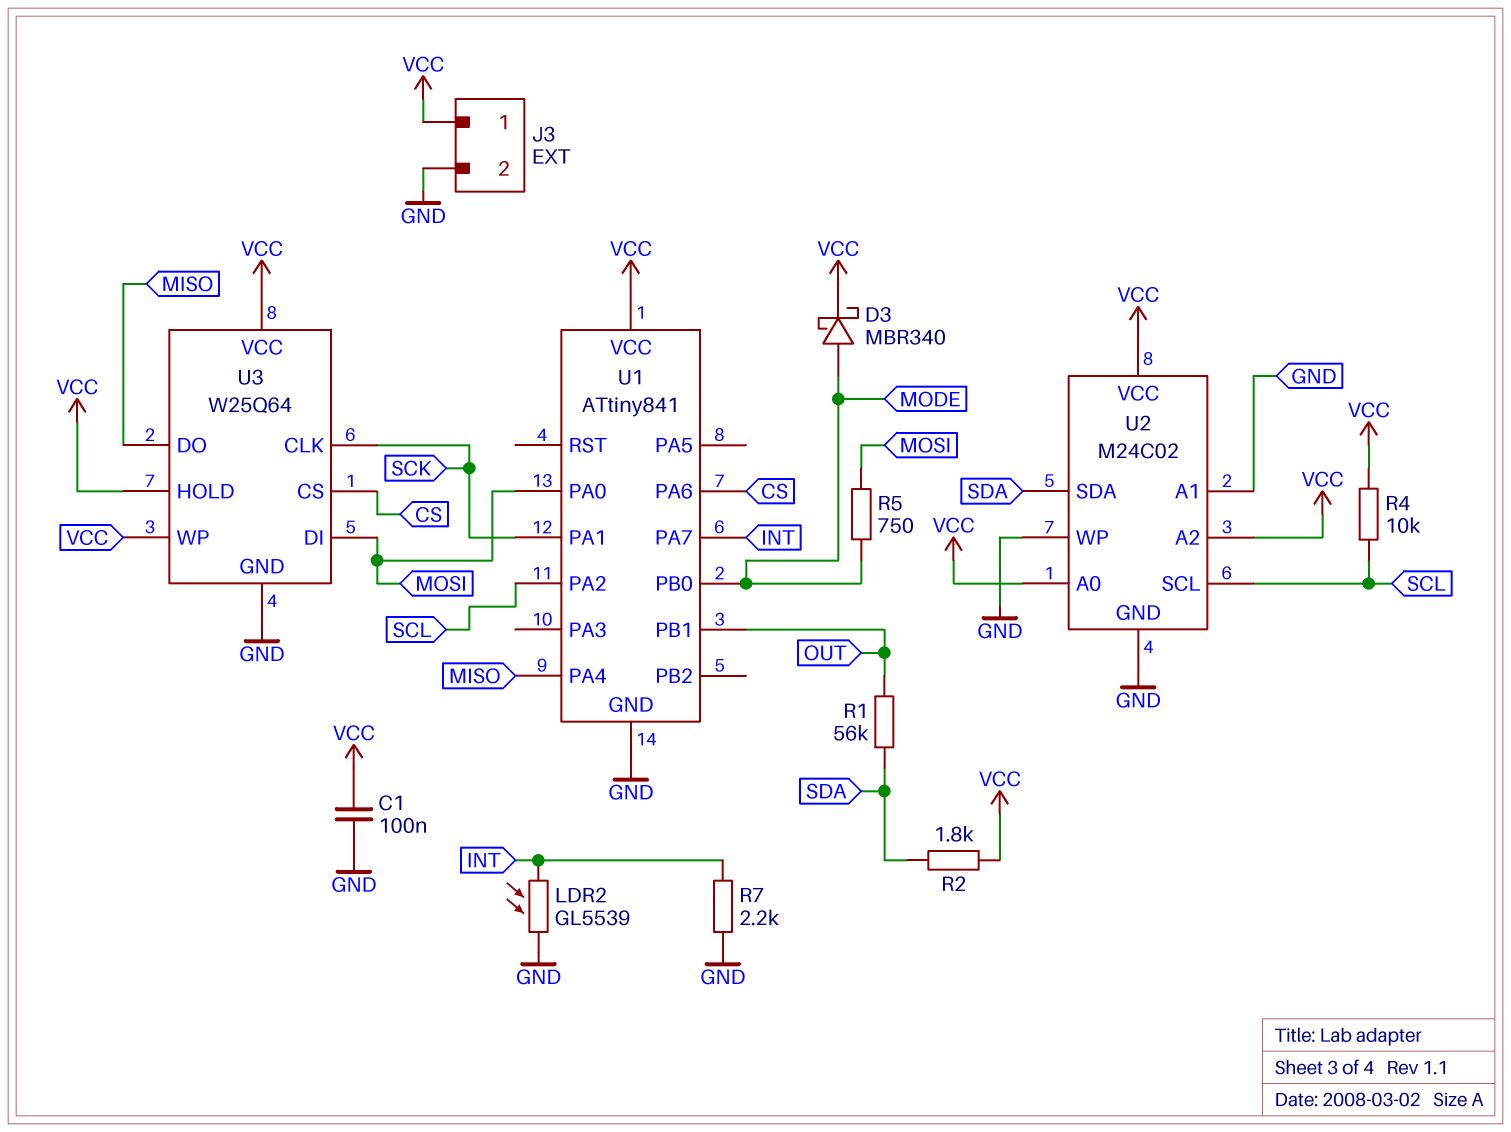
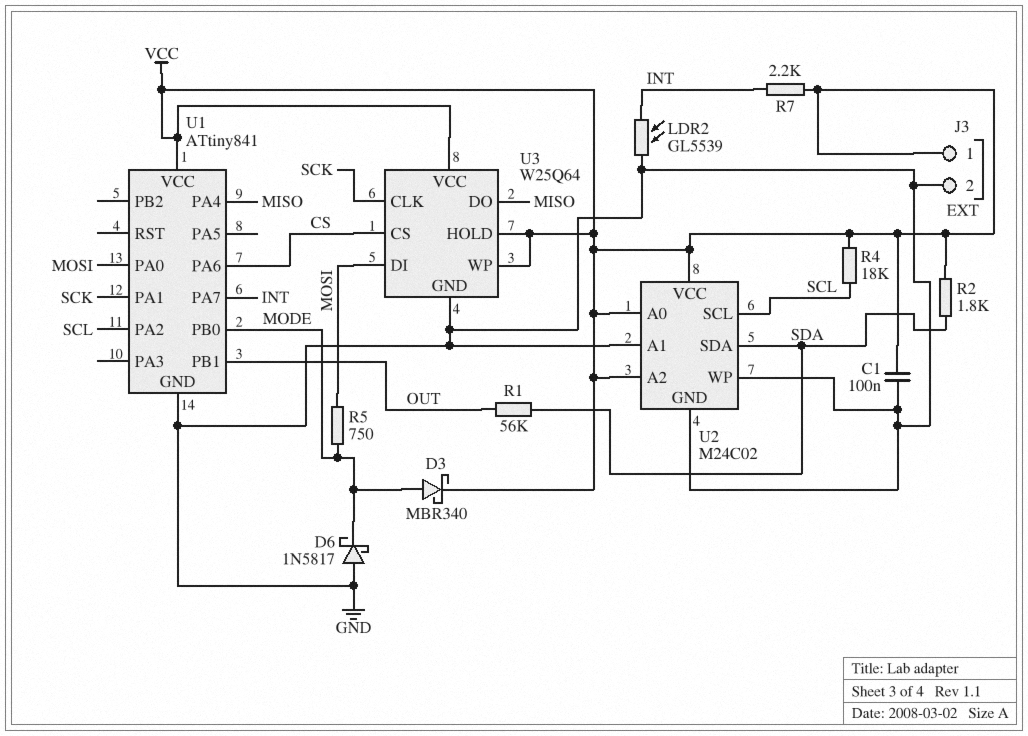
D6: none -> schottky 1N5817 (A GND, K MODE)
R4: 10k (SCL, VCC) -> 18k (SCL, VCC)
R7: 2.2k (GND, INT) -> 2.2k (INT, VCC)

